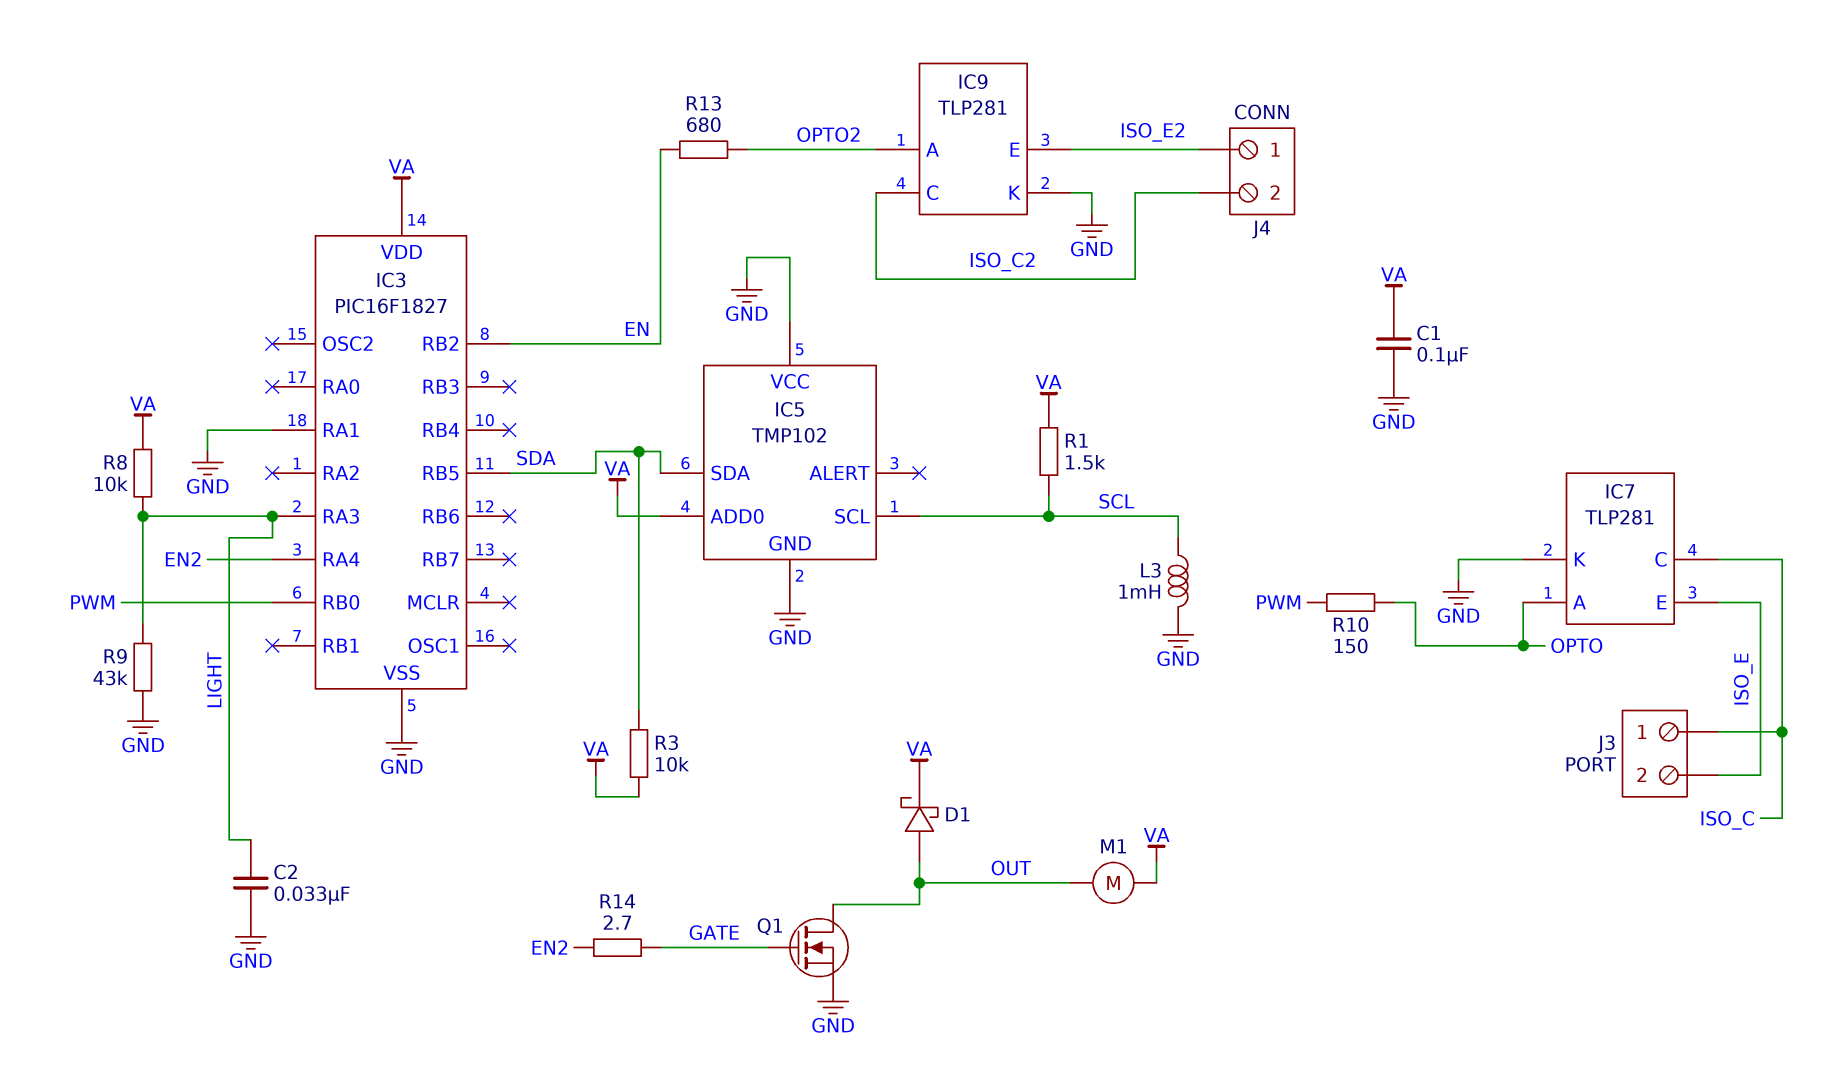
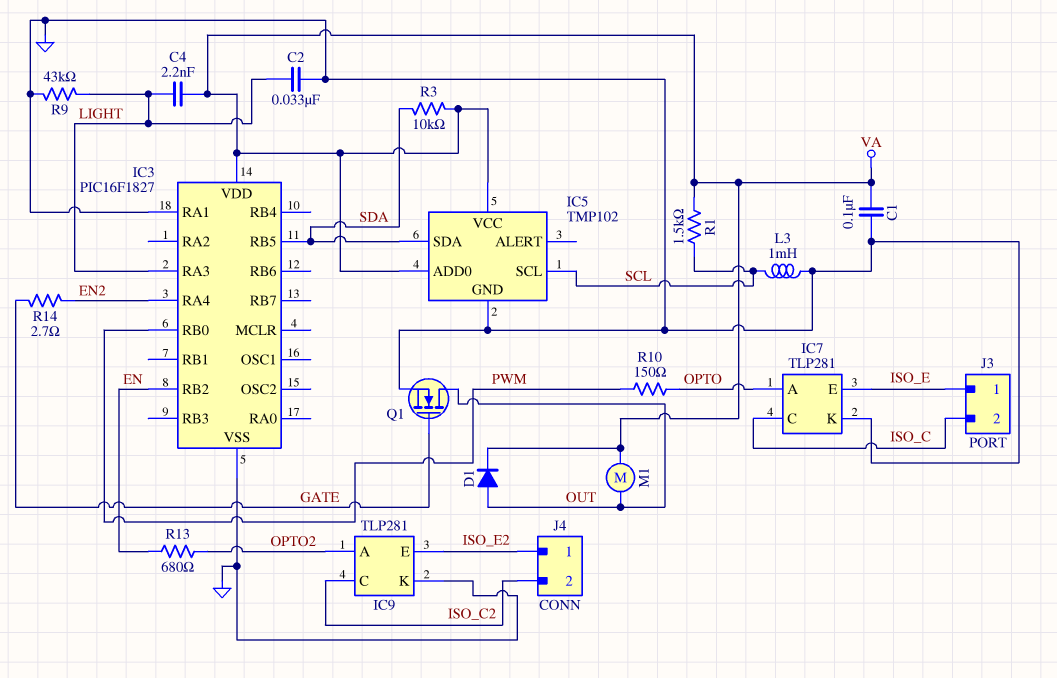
C4: none -> 2.2nF (LIGHT, VA)
D1: schottky (A OUT, K VA) -> diode (A OUT, K VA)
IC5 pin VCC: GND -> VA
J3 pin 1: ISO_C -> ISO_E
J3 pin 2: ISO_E -> ISO_C
R8: 10k (LIGHT, VA) -> none

